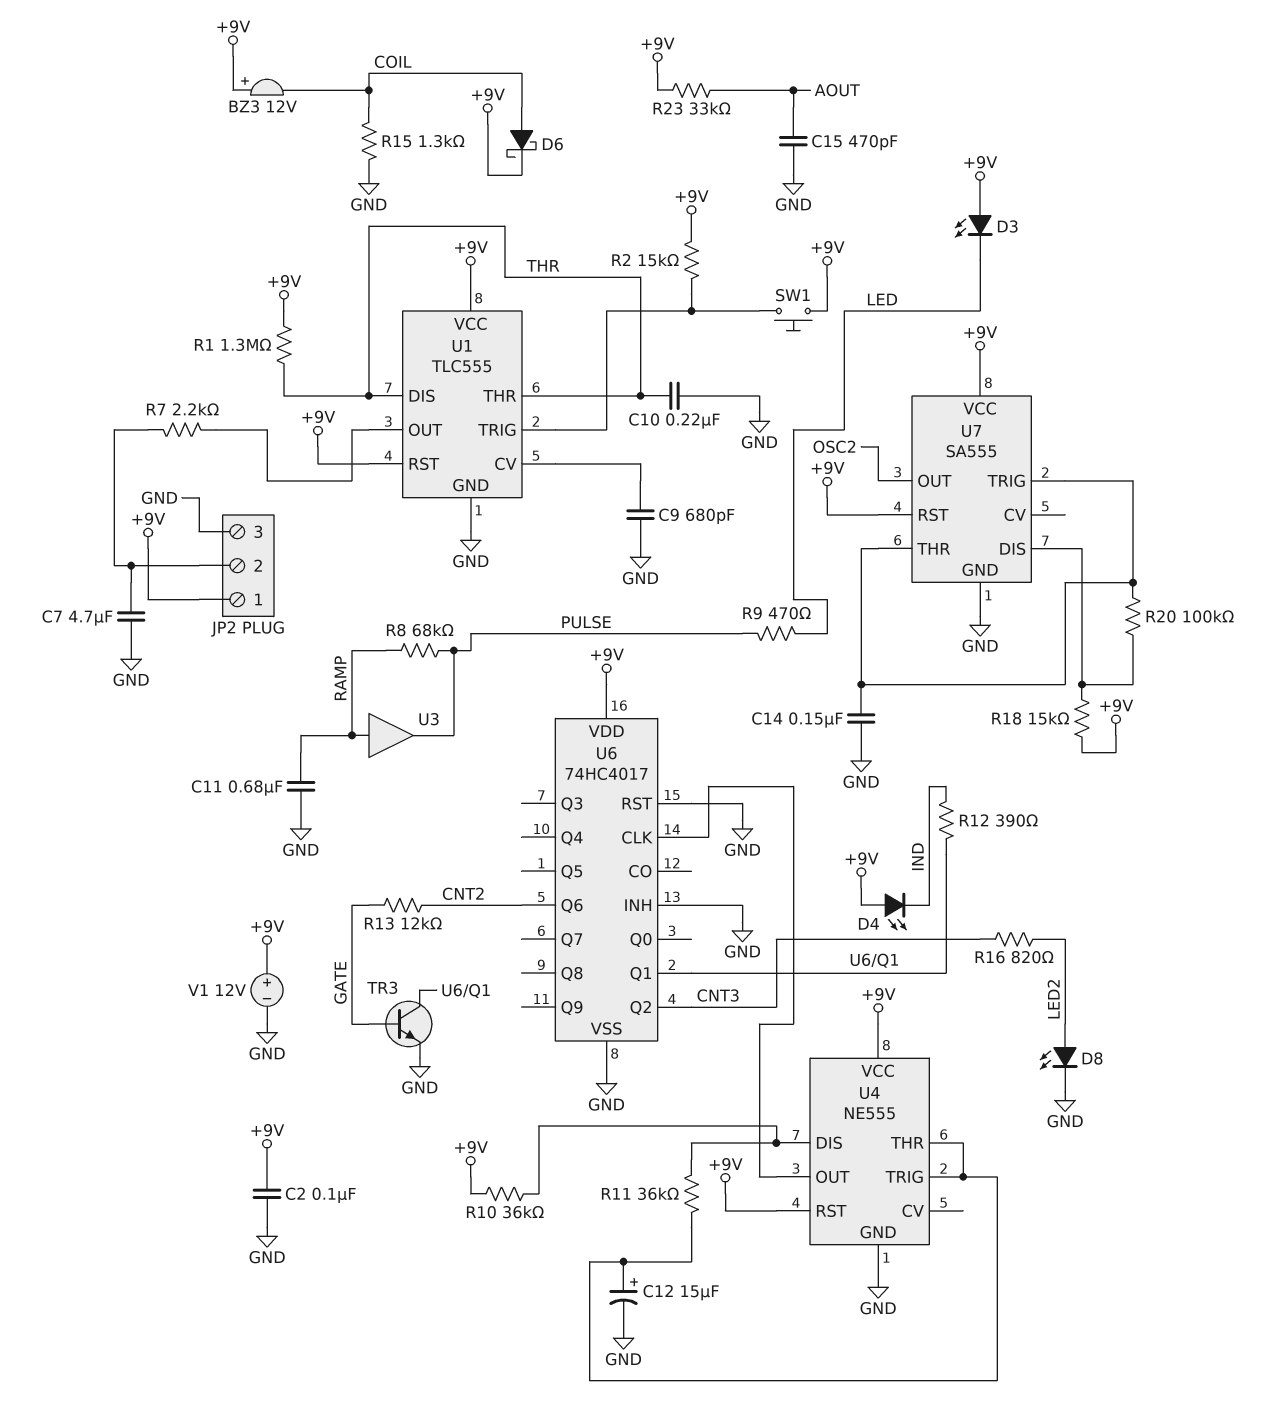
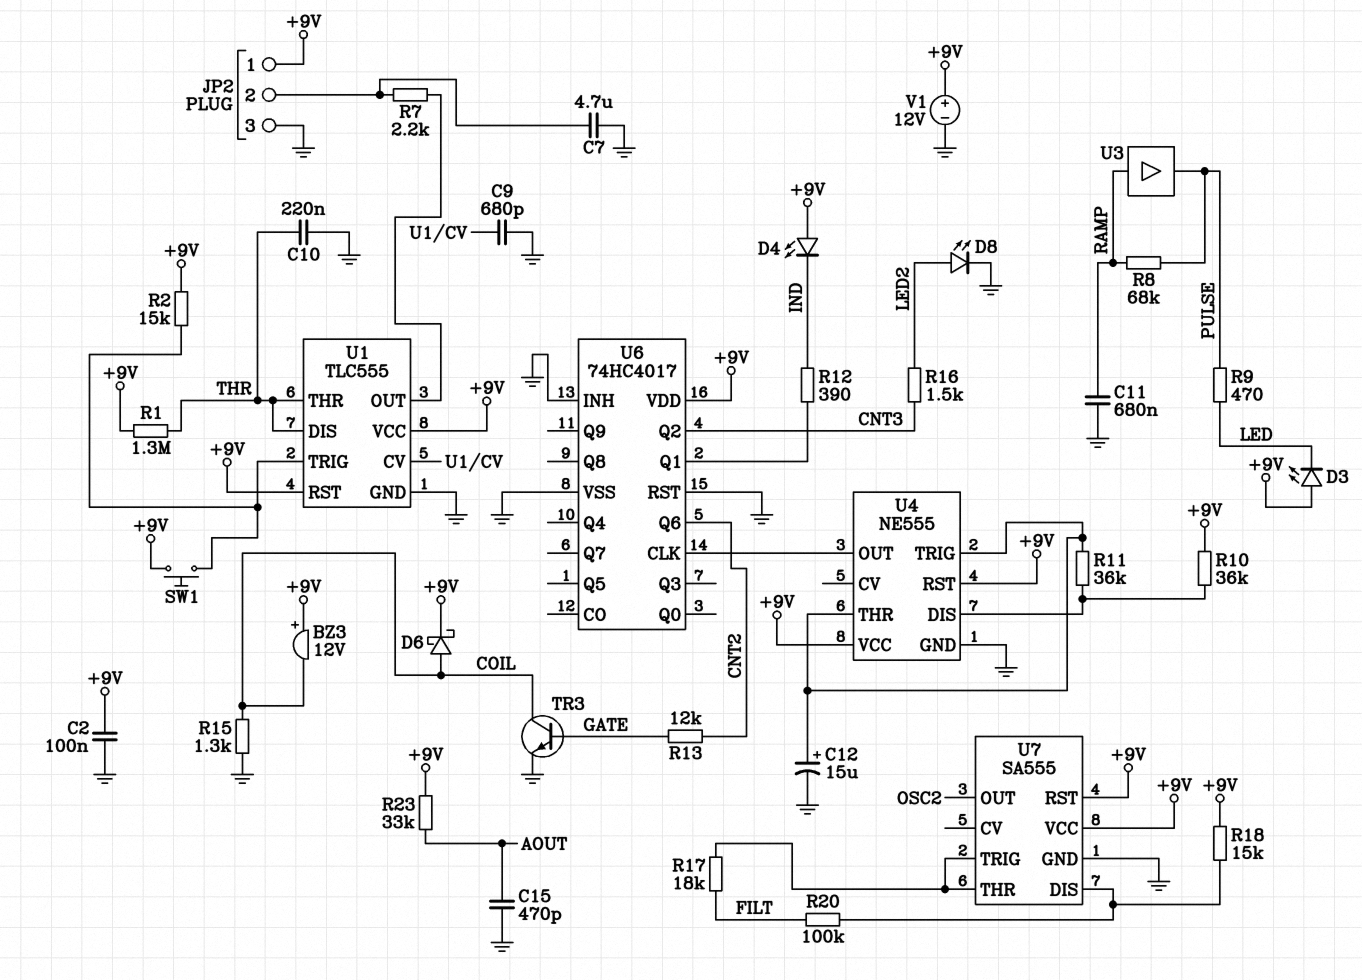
C14: 150nF (GND, U7/THR) -> none
R16: 820 (CNT3, LED2) -> 1.5k (CNT3, LED2)
R17: none -> 18k (FILT, U7/THR)
R20: 100k (U7/DIS, U7/THR) -> 100k (FILT, U7/DIS)
TR3: NPN (B GATE, C U6/Q1, E GND) -> NPN (B GATE, C COIL, E GND)

